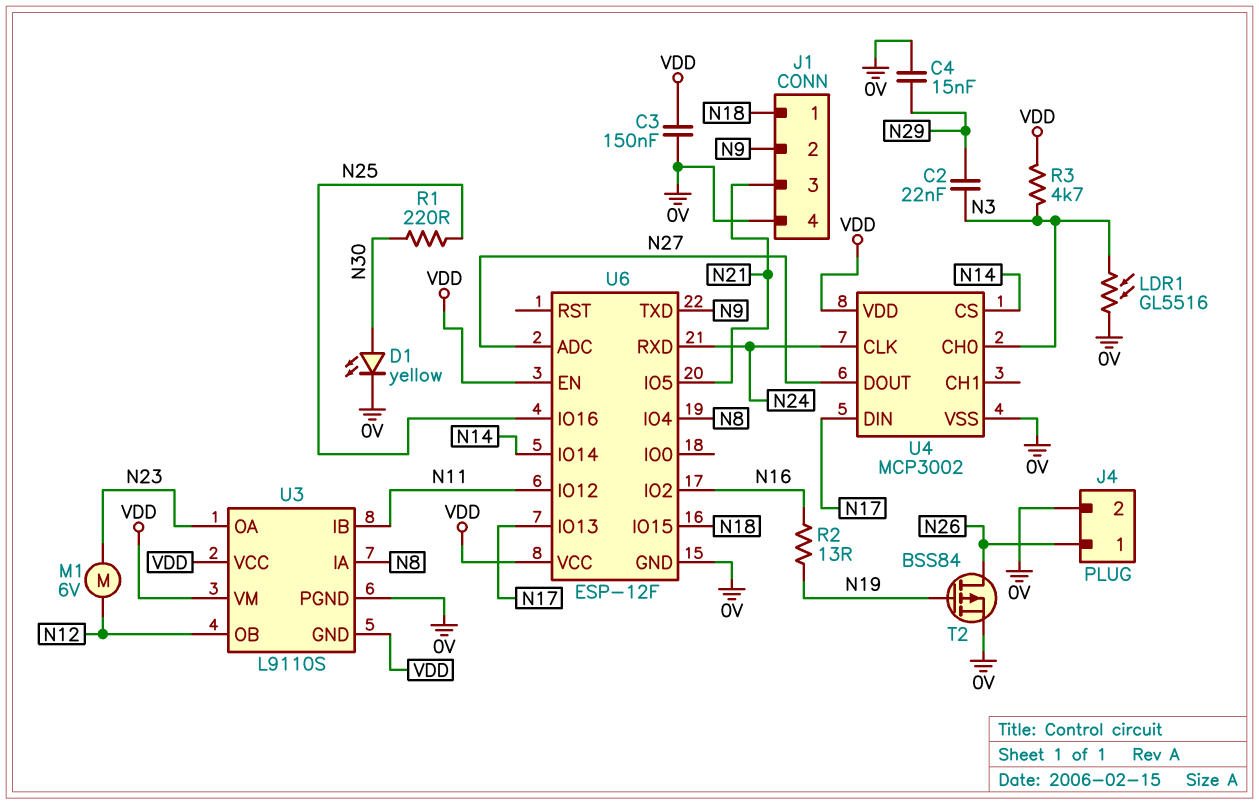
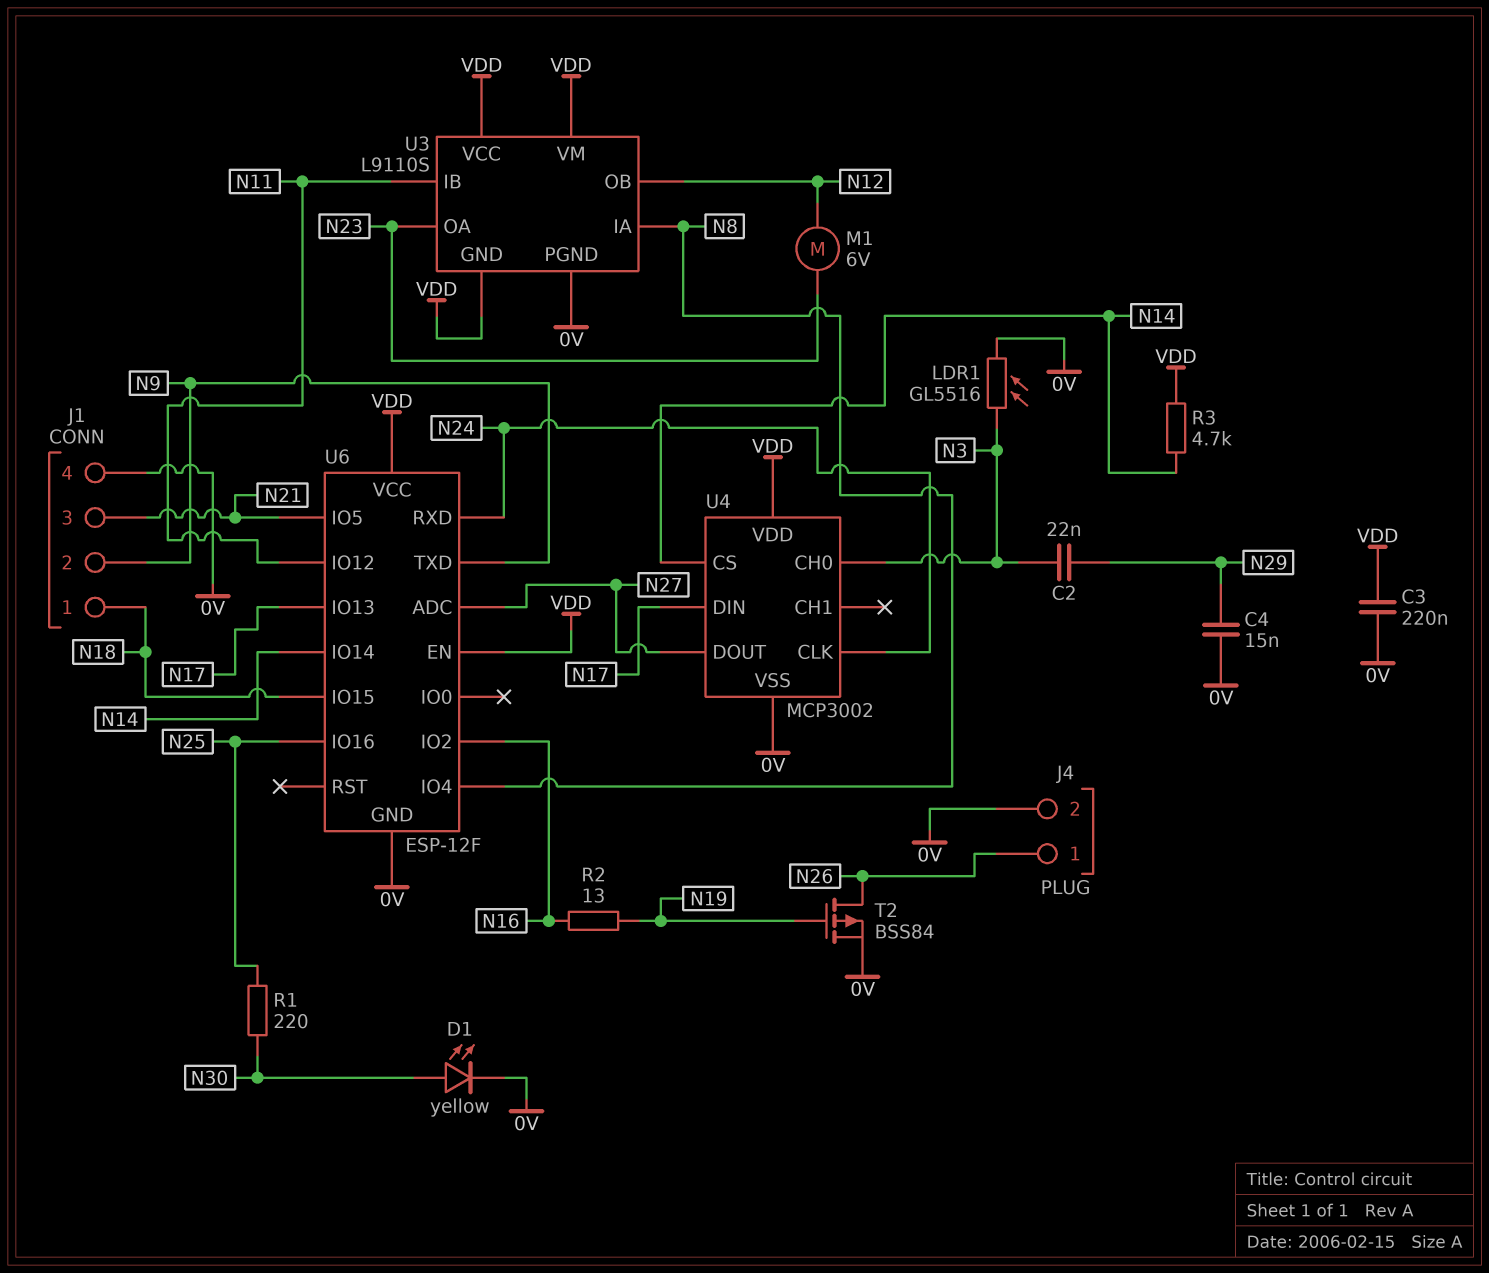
C3: 150nF (0V, VDD) -> 220nF (0V, VDD)
R3: 4.7k (N3, VDD) -> 4.7k (N14, VDD)

